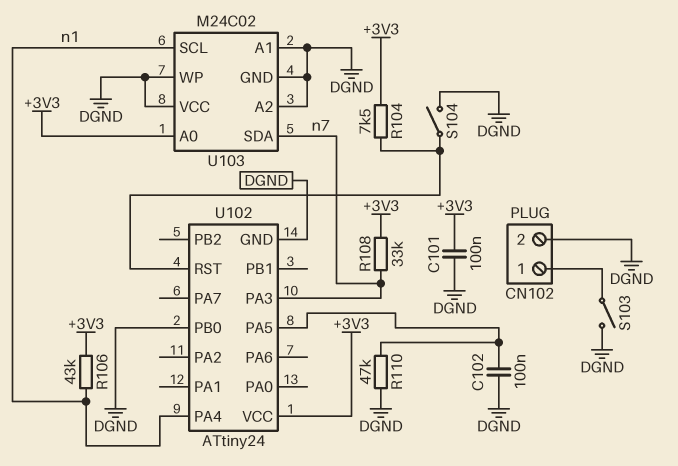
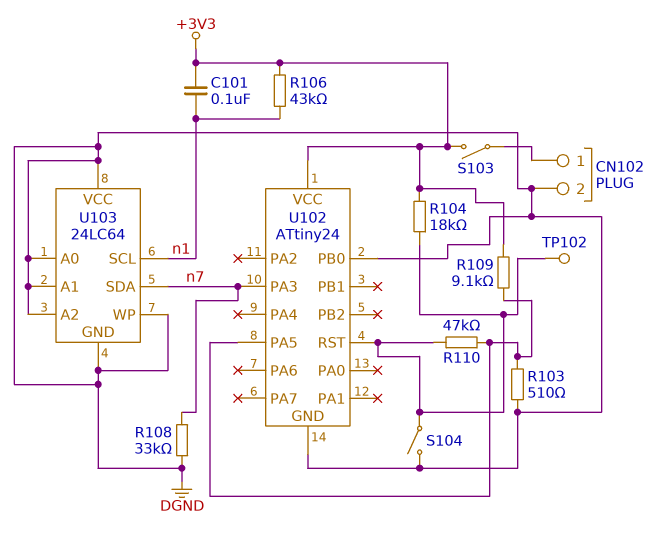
C101: 100nF (+3V3, DGND) -> 100nF (+3V3, n1)
C102: 100nF (DGND, U102/PA5) -> none
R103: none -> 510 (DGND, U102/PA5)
R104: 7.5k (+3V3, U102/RST) -> 18k (+3V3, U102/RST)
R108: 33k (+3V3, n7) -> 33k (DGND, n7)
R109: none -> 9.1k (+3V3, U102/PA5)
R110: 47k (DGND, U102/PA5) -> 47k (U102/PA5, U102/RST)
S103: switch (CN102/1, DGND) -> switch (+3V3, CN102/1)
TP102: none -> test point (U102/RST)
U102 pin PA4: n1 -> none
U103: M24C02 -> 24LC64
U103 pin A0: +3V3 -> DGND

